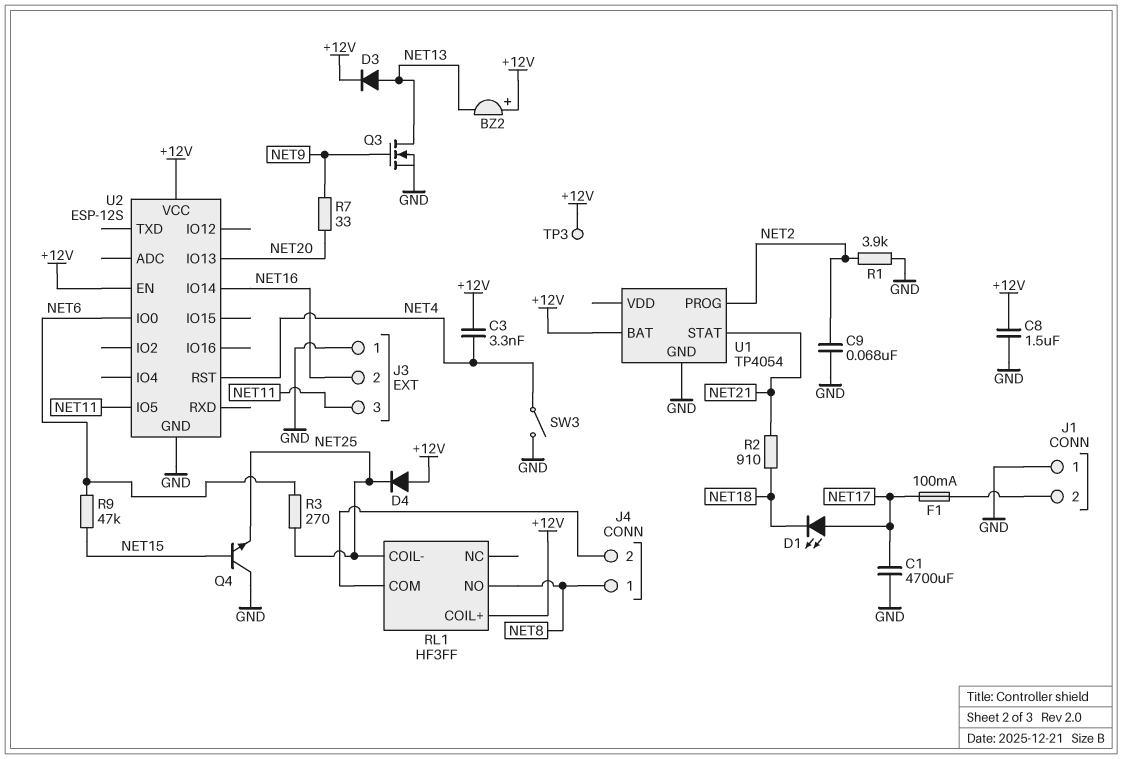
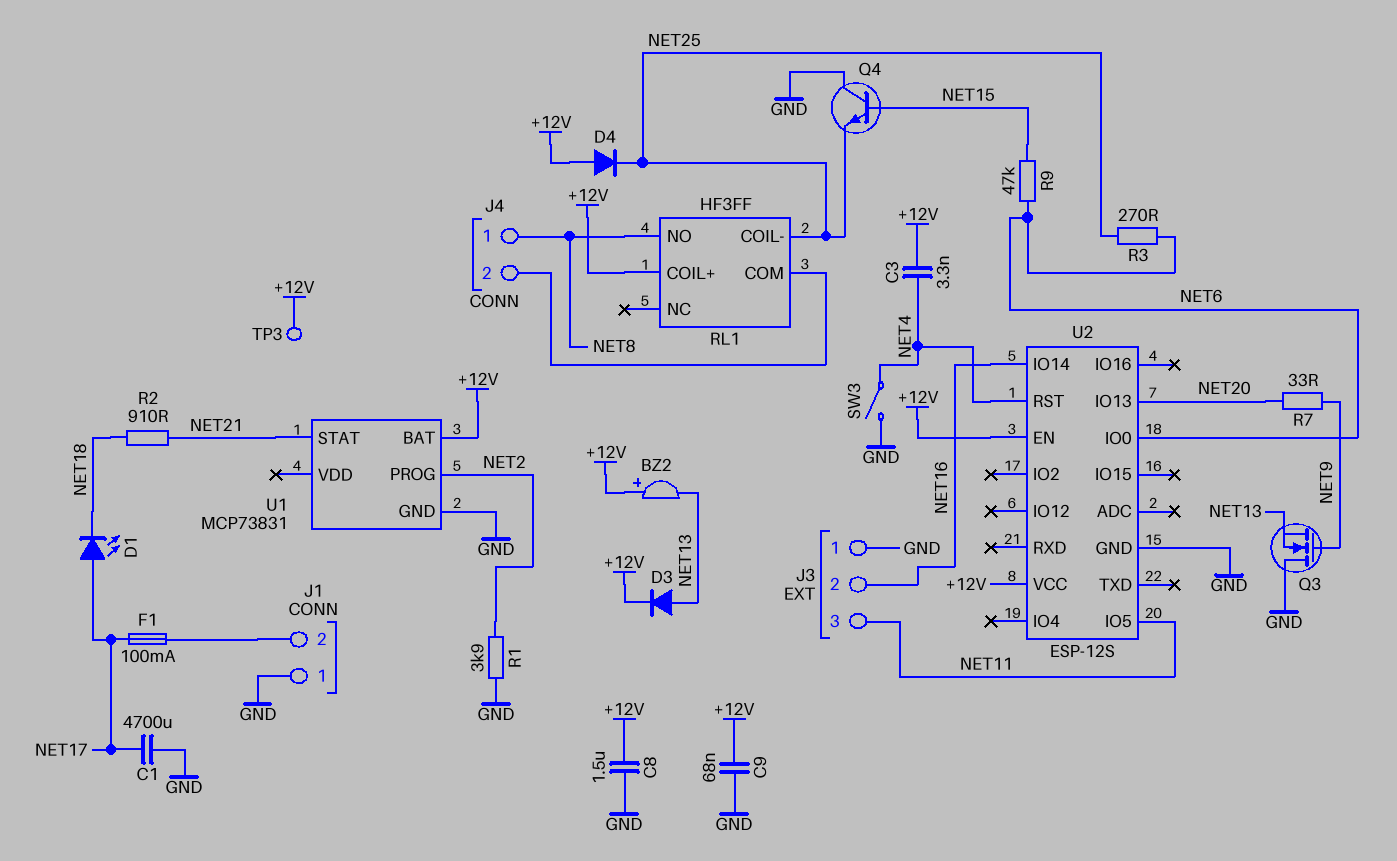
C9: 68nF (GND, NET2) -> 68nF (+12V, GND)
Q3: NMOS (G NET9, D NET13, S GND) -> NMOS (G NET9, D GND, S NET13)
U1: TP4054 -> MCP73831

